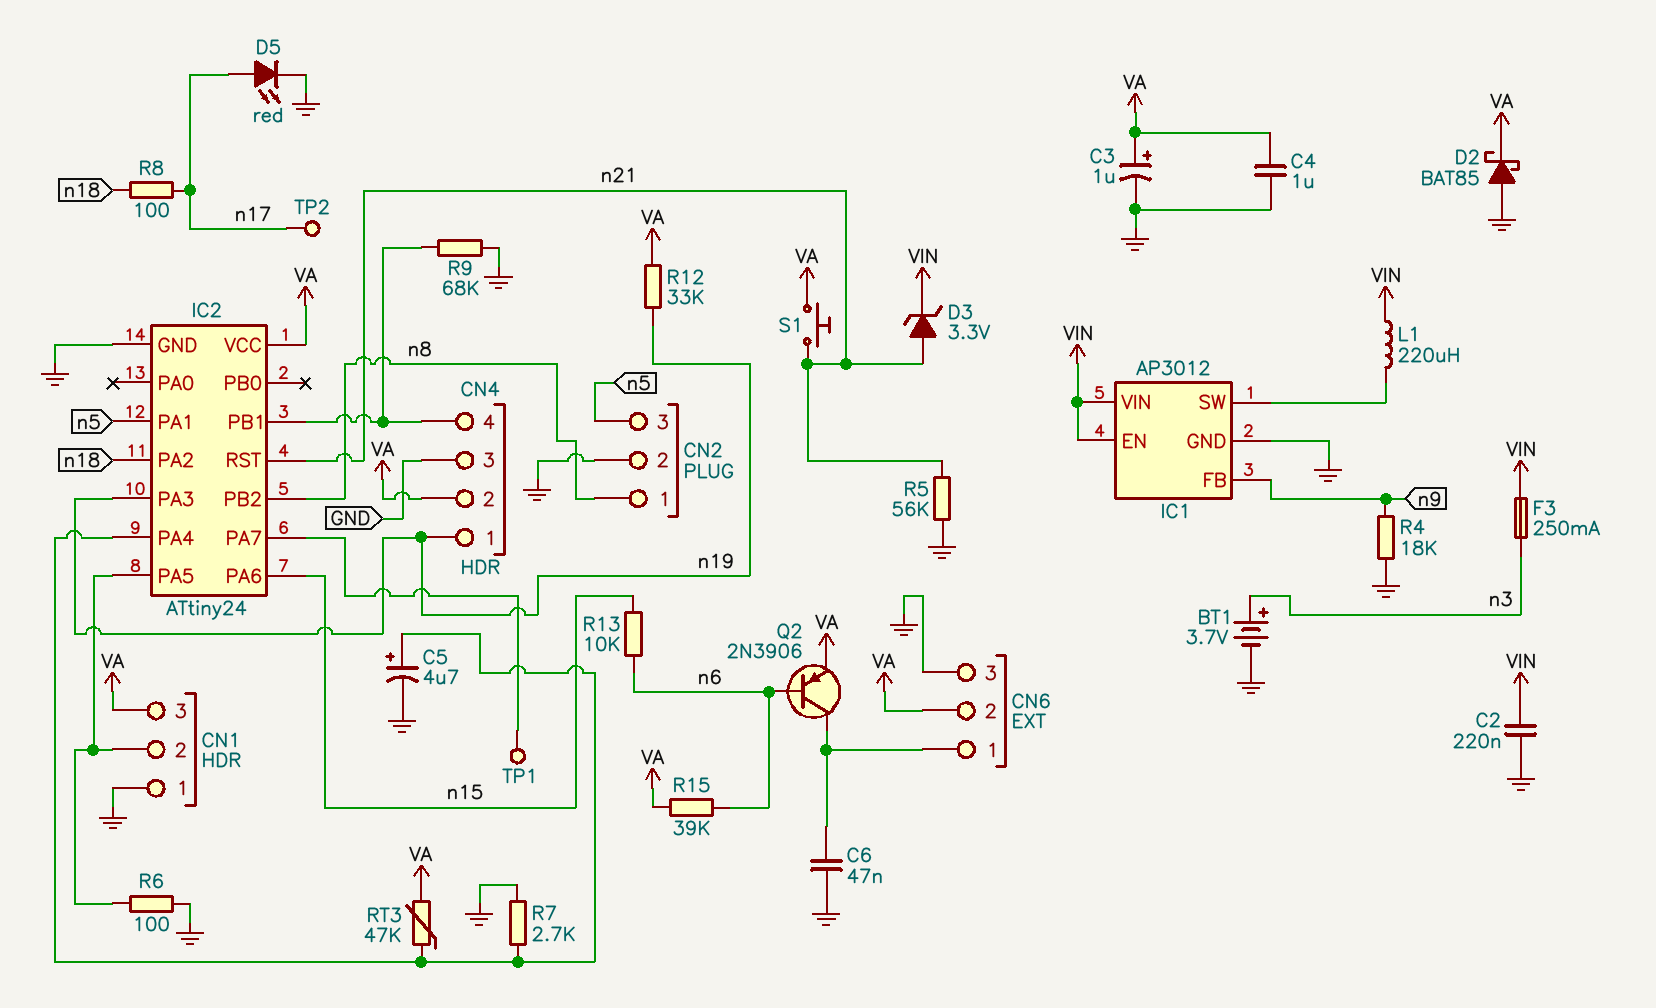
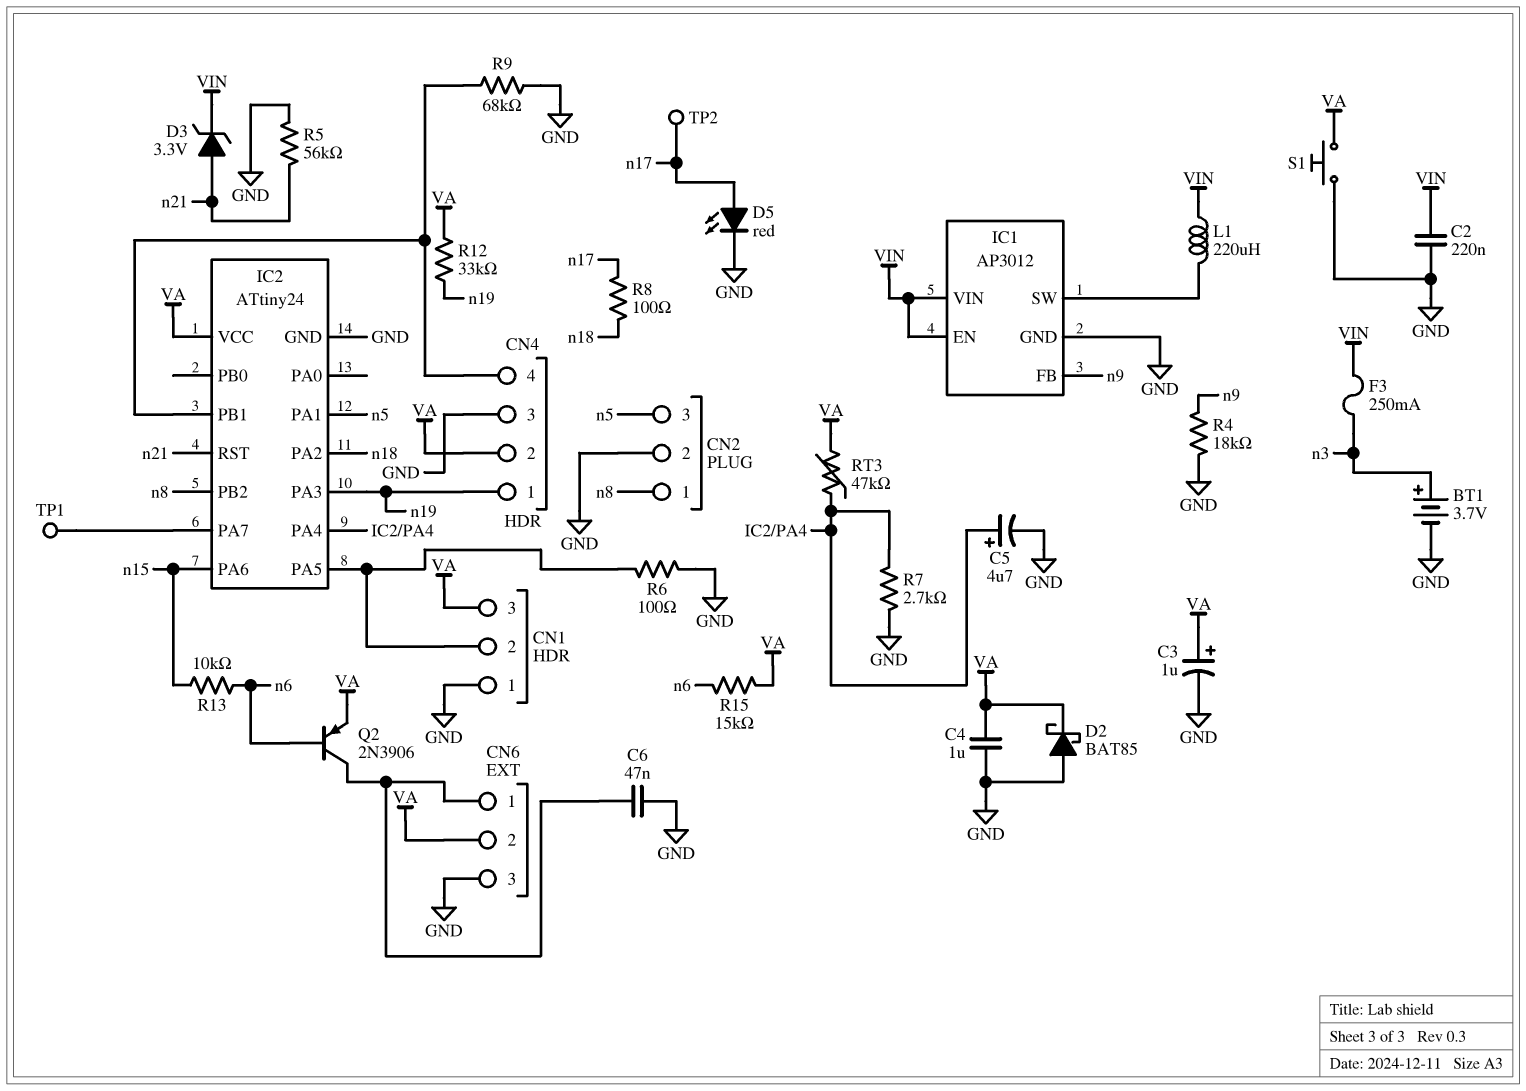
R15: 39k (VA, n6) -> 15k (VA, n6)
S1: button (VA, n21) -> button (GND, VA)

